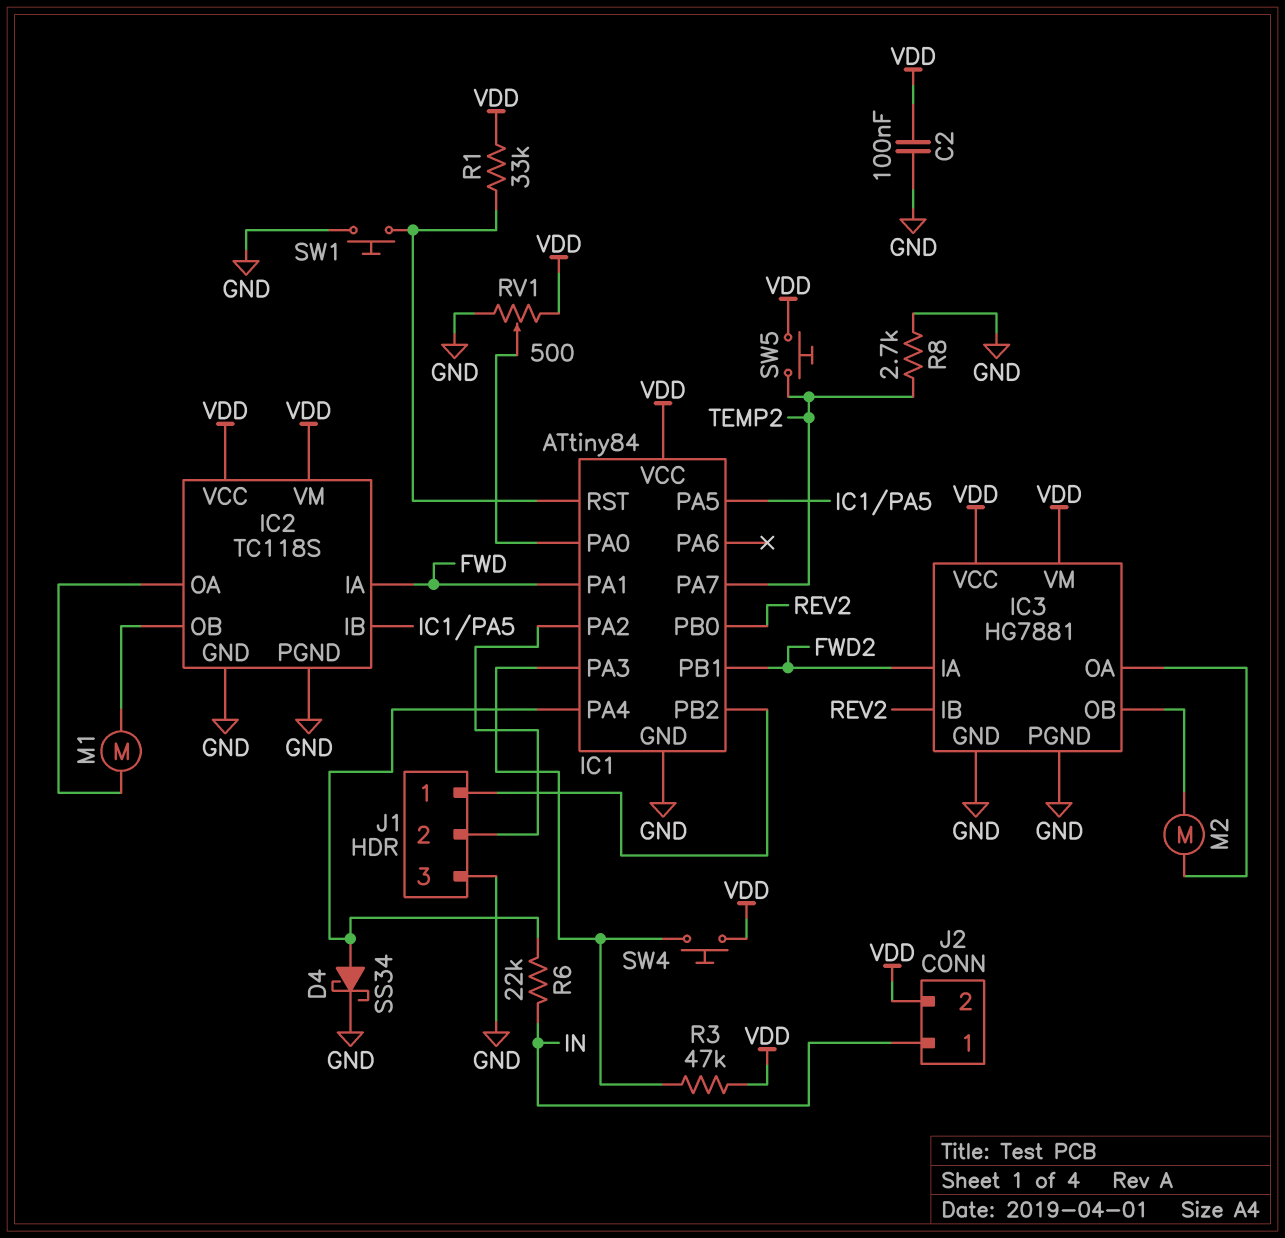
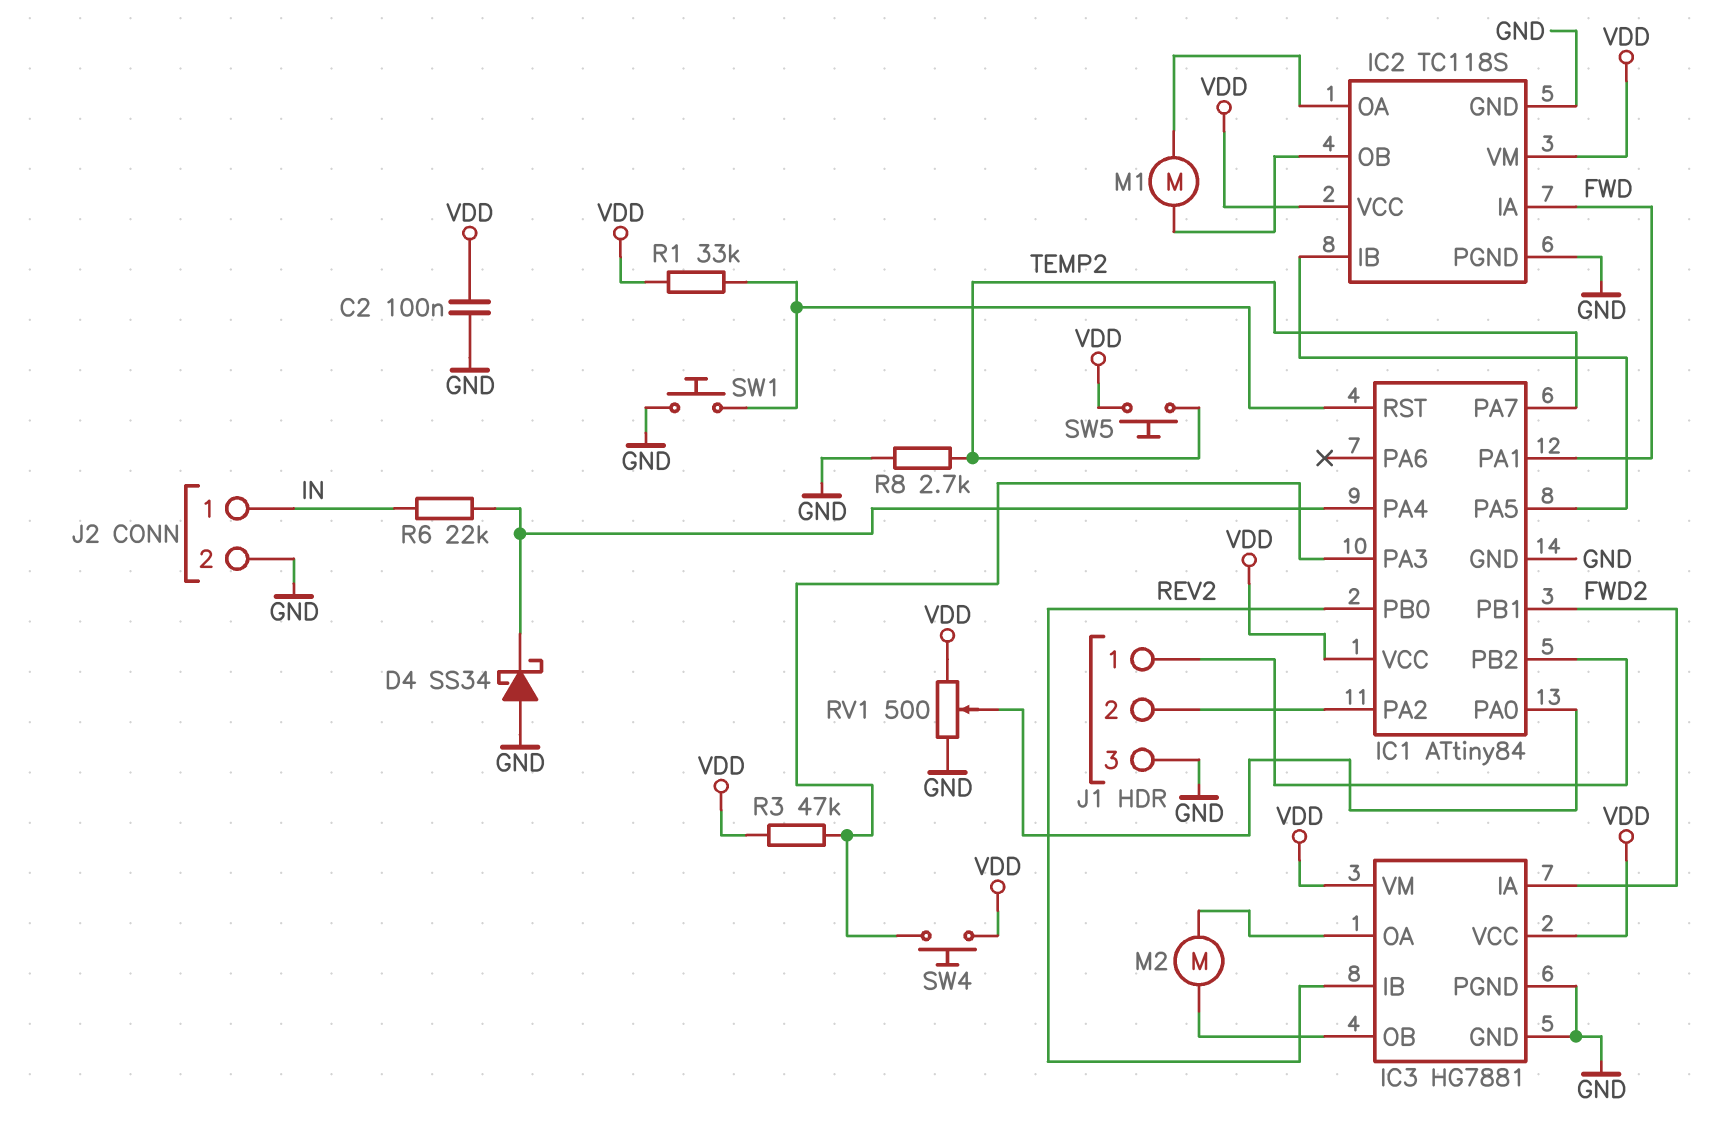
D4: schottky SS34 (A IC1/PA4, K GND) -> schottky SS34 (A GND, K IC1/PA4)
J2 pin 2: VDD -> GND

